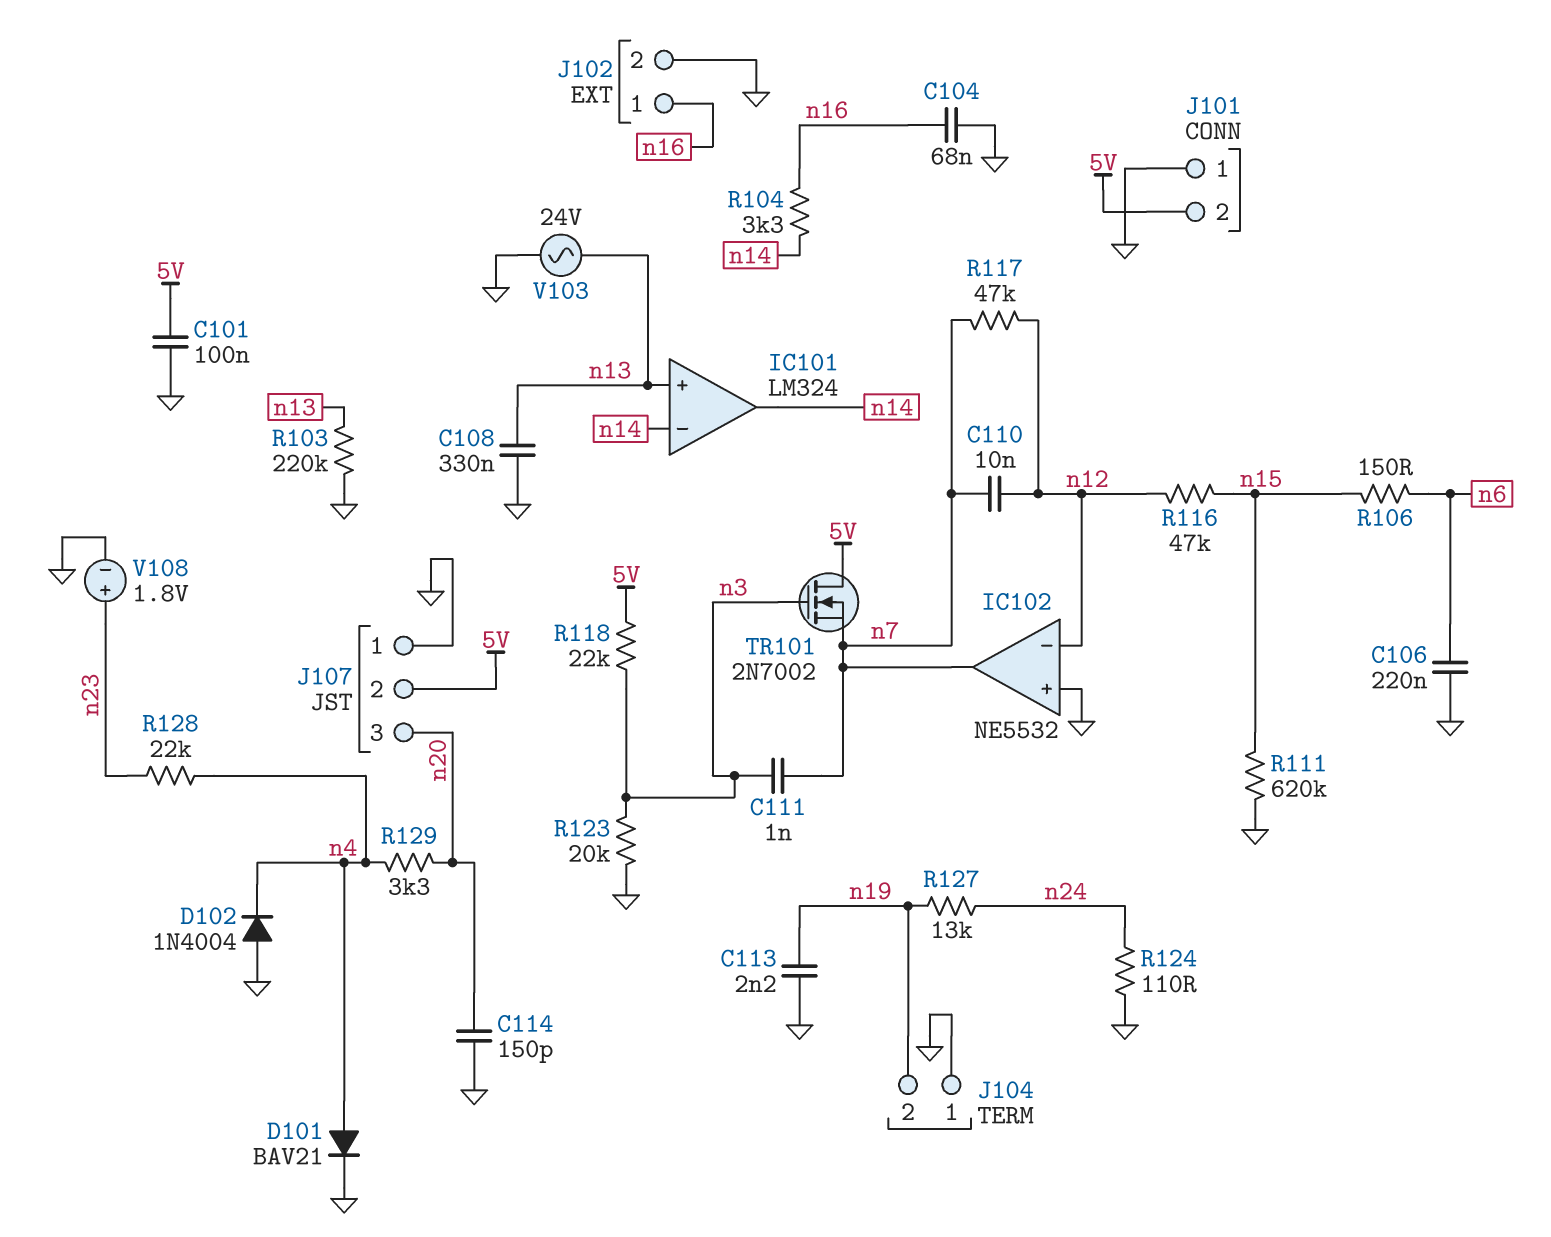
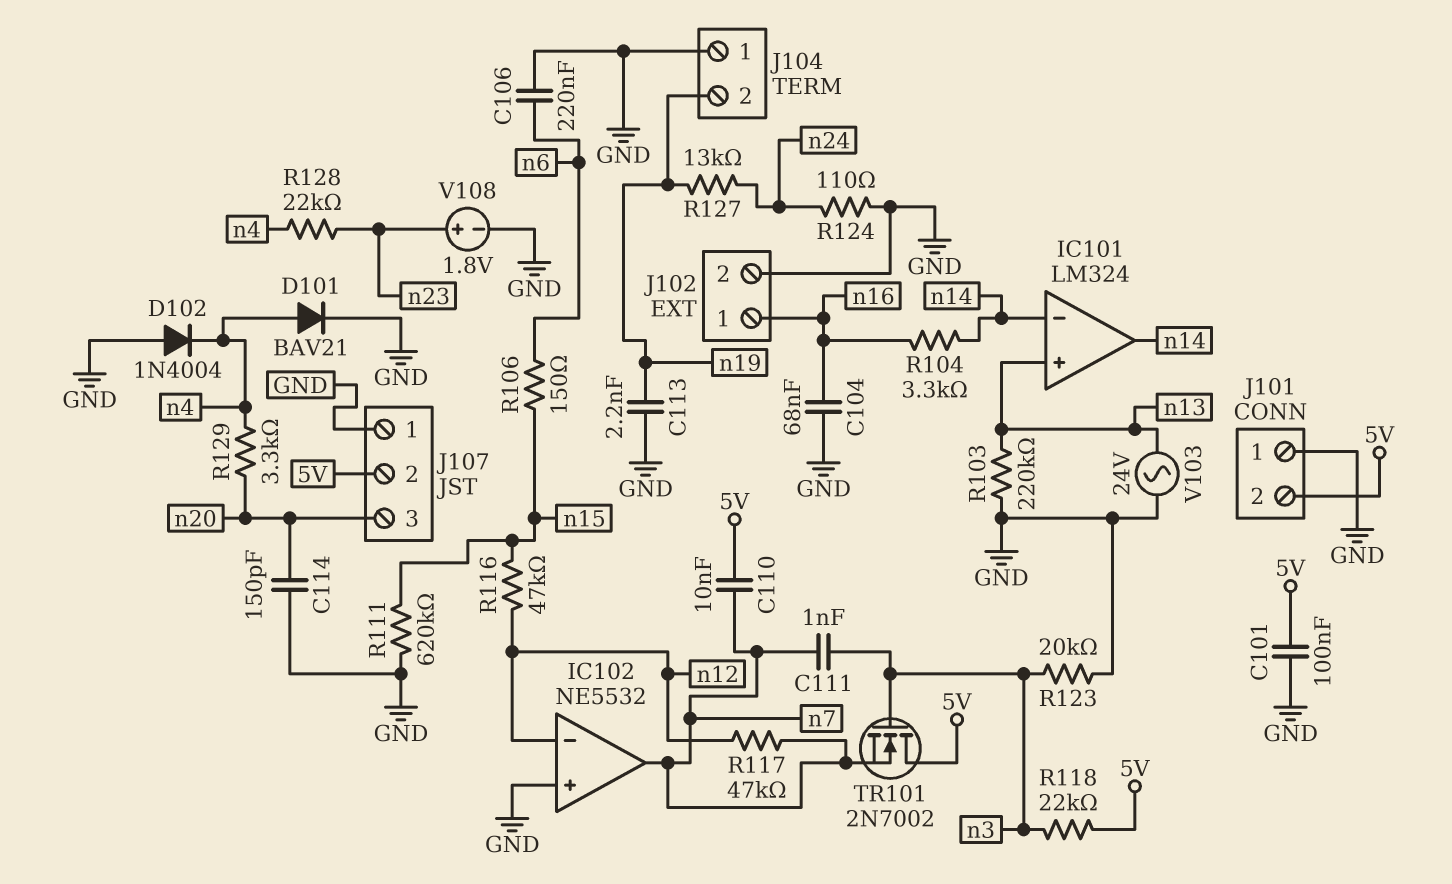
C108: 330nF (GND, n13) -> none
C110: 10nF (n7, n12) -> 10nF (5V, n7)

